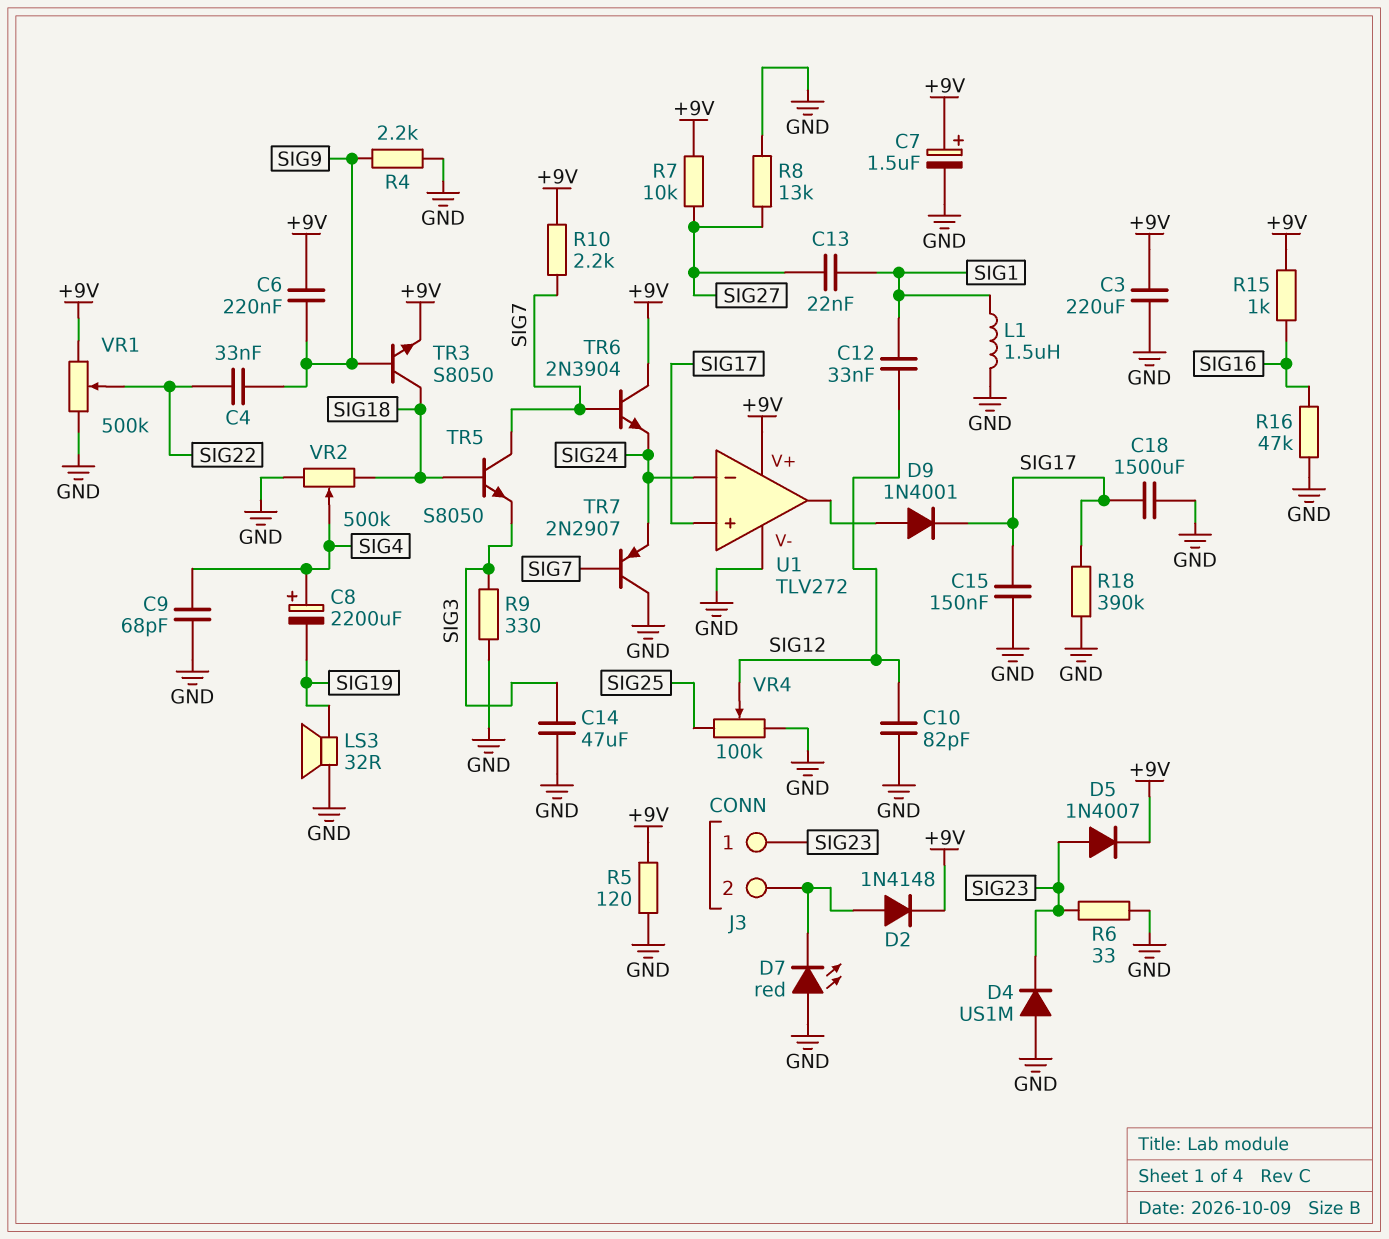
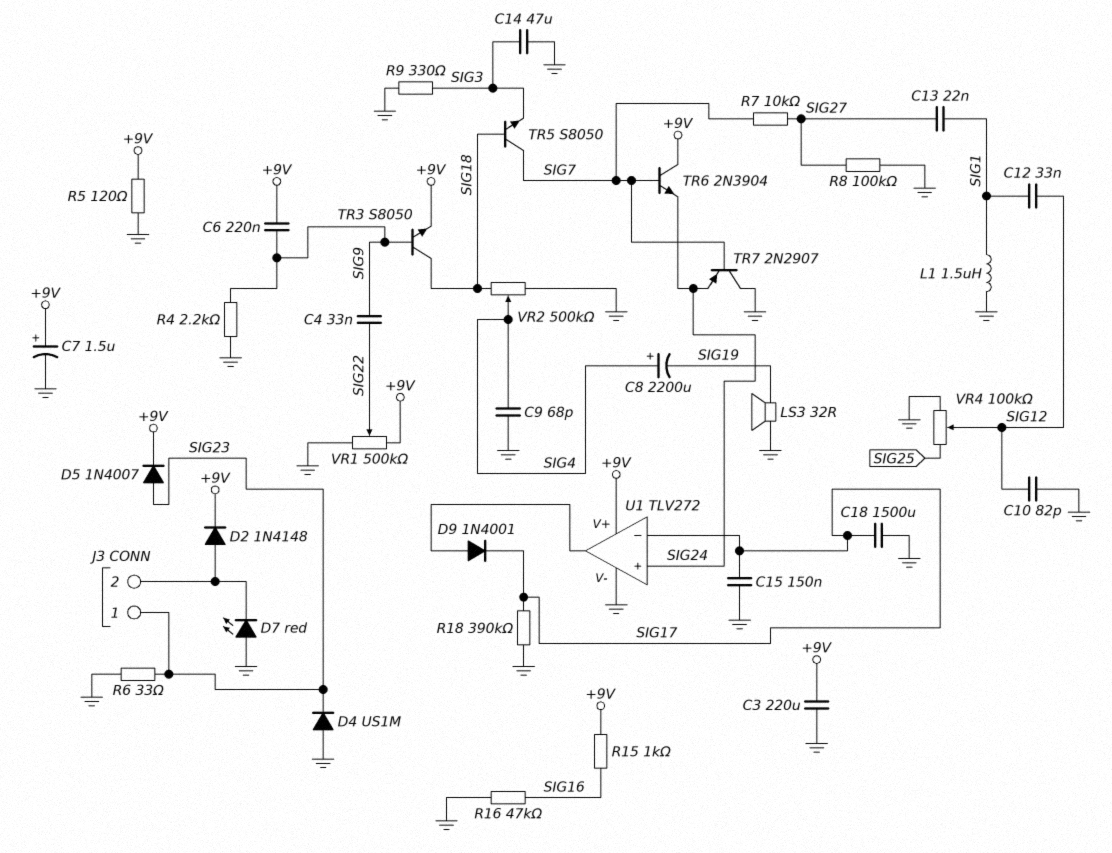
R7: 10k (+9V, SIG27) -> 10k (SIG7, SIG27)
R8: 13k (GND, SIG27) -> 100k (GND, SIG27)
R10: 2.2k (+9V, SIG7) -> none
U1 pin in+: SIG17 -> SIG24
U1 pin in-: SIG24 -> SIG17

